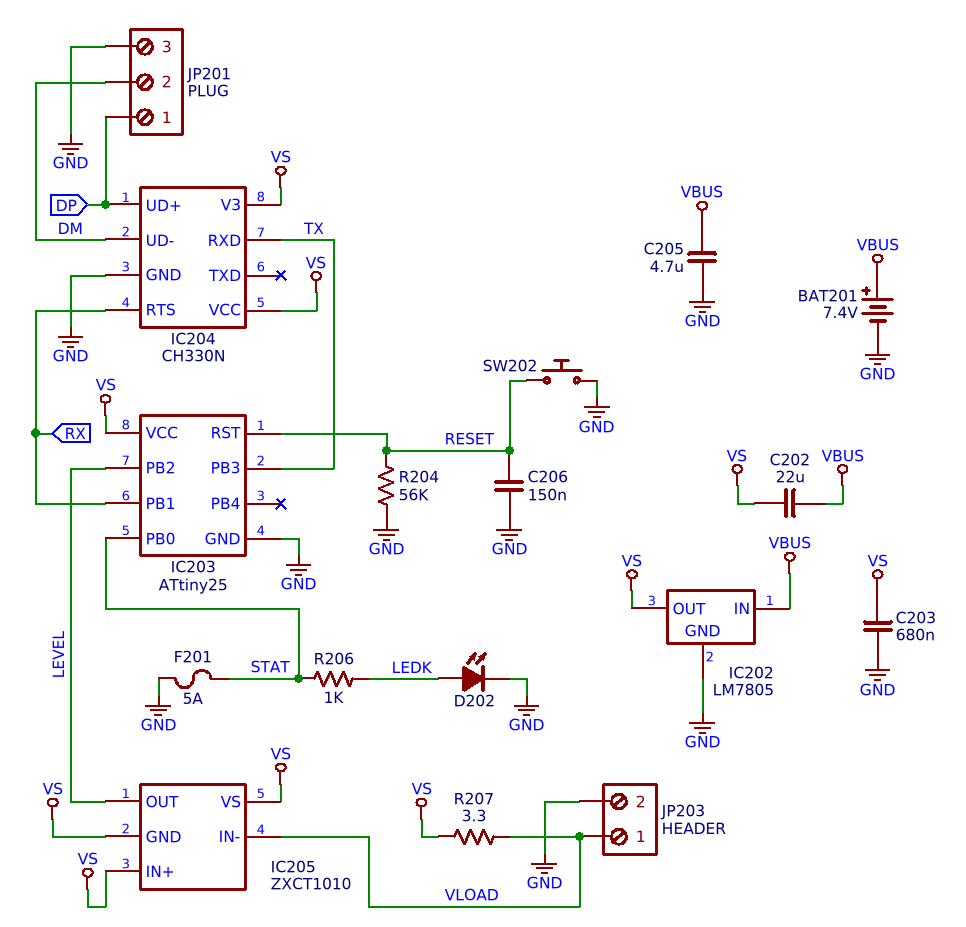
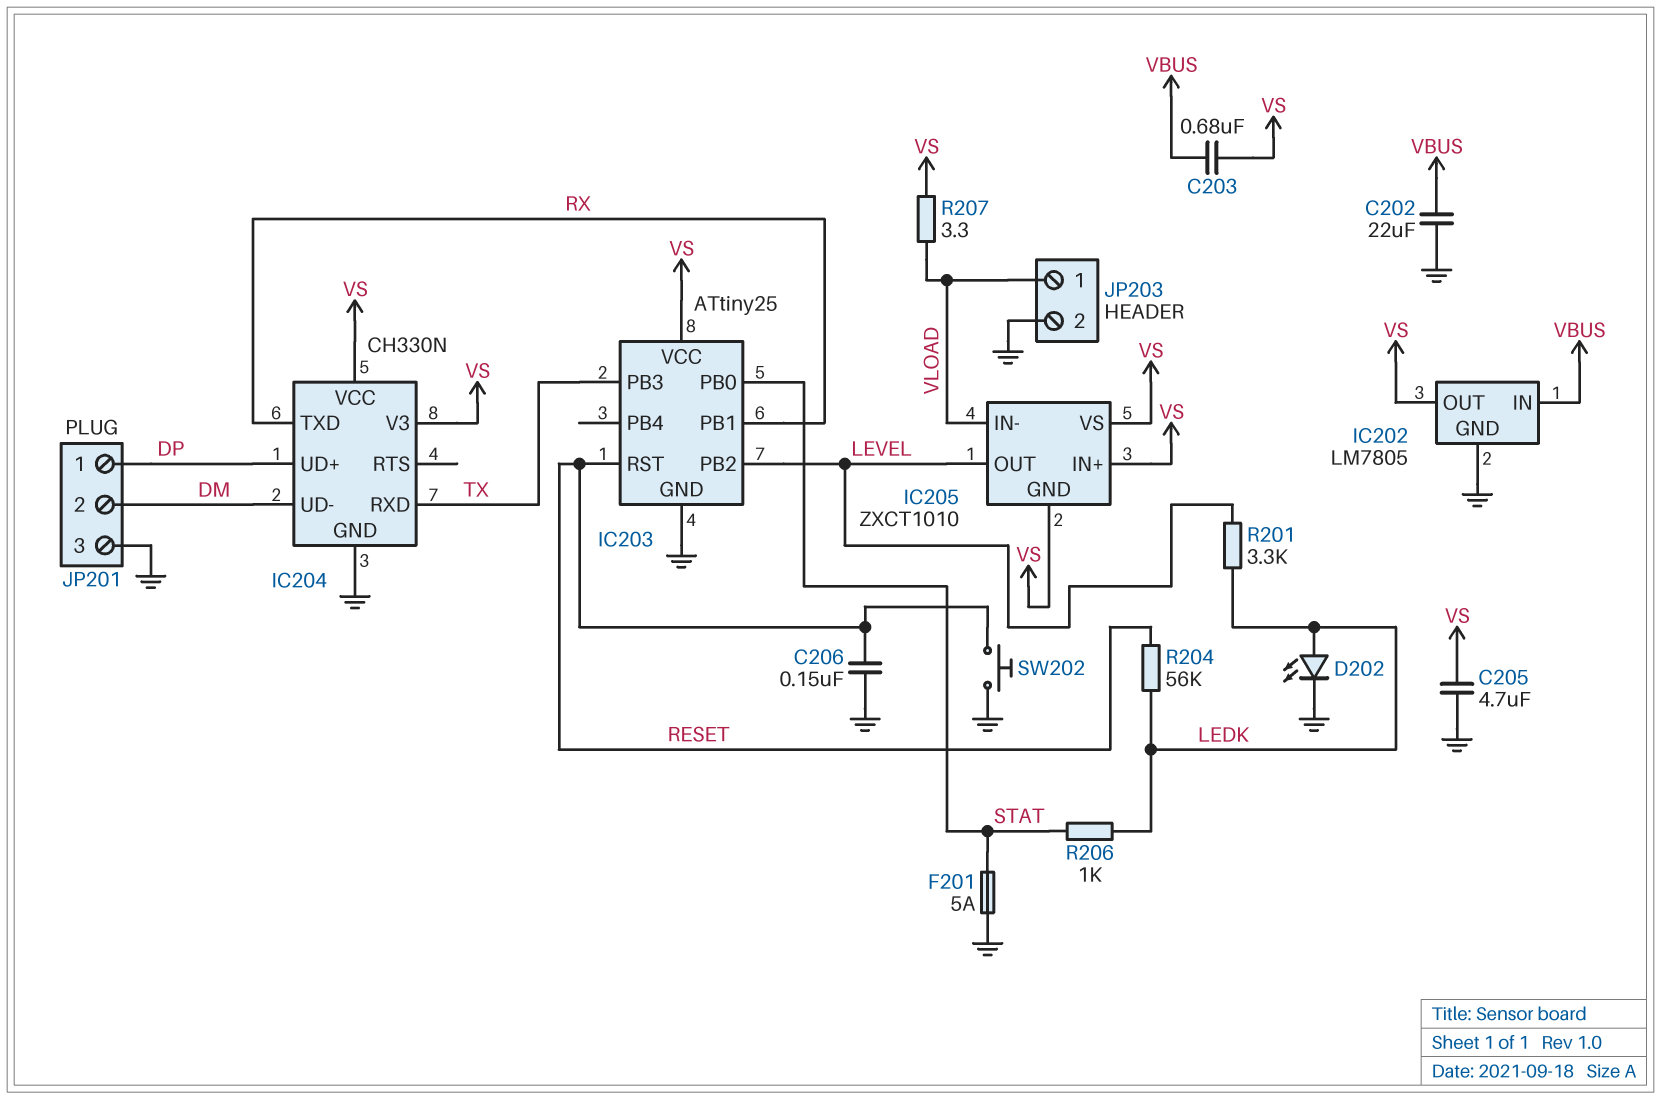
BAT201: 7.4V (plus VBUS, minus GND) -> none
C202: 22uF (VBUS, VS) -> 22uF (GND, VBUS)
C203: 680nF (GND, VS) -> 680nF (VBUS, VS)
C205: 4.7uF (GND, VBUS) -> 4.7uF (GND, VS)
IC204 pin RTS: RX -> none
IC204 pin TXD: none -> RX
R201: none -> 3.3k (LEDK, LEVEL)
R204: 56k (GND, RESET) -> 56k (LEDK, RESET)

